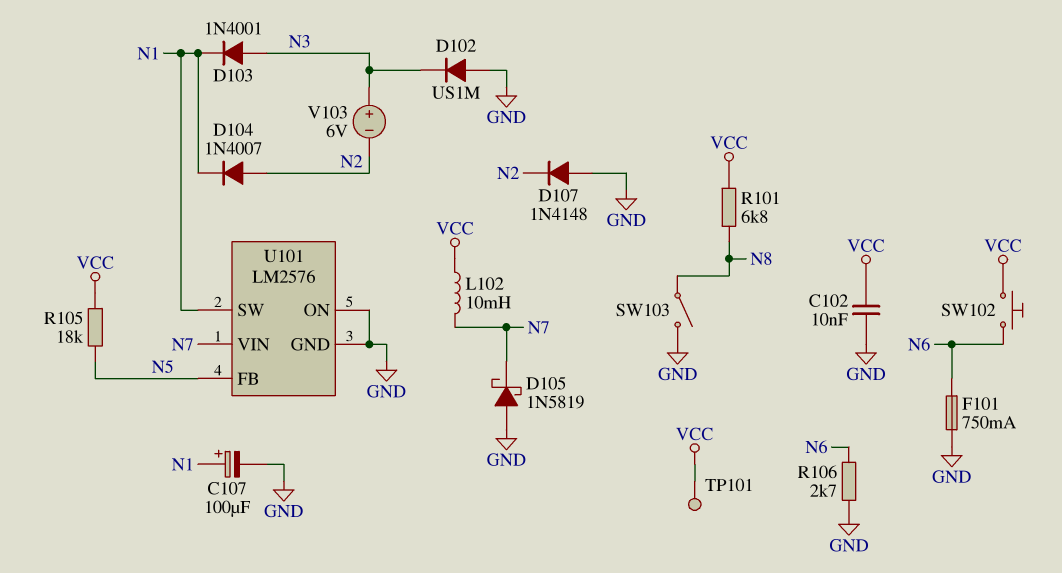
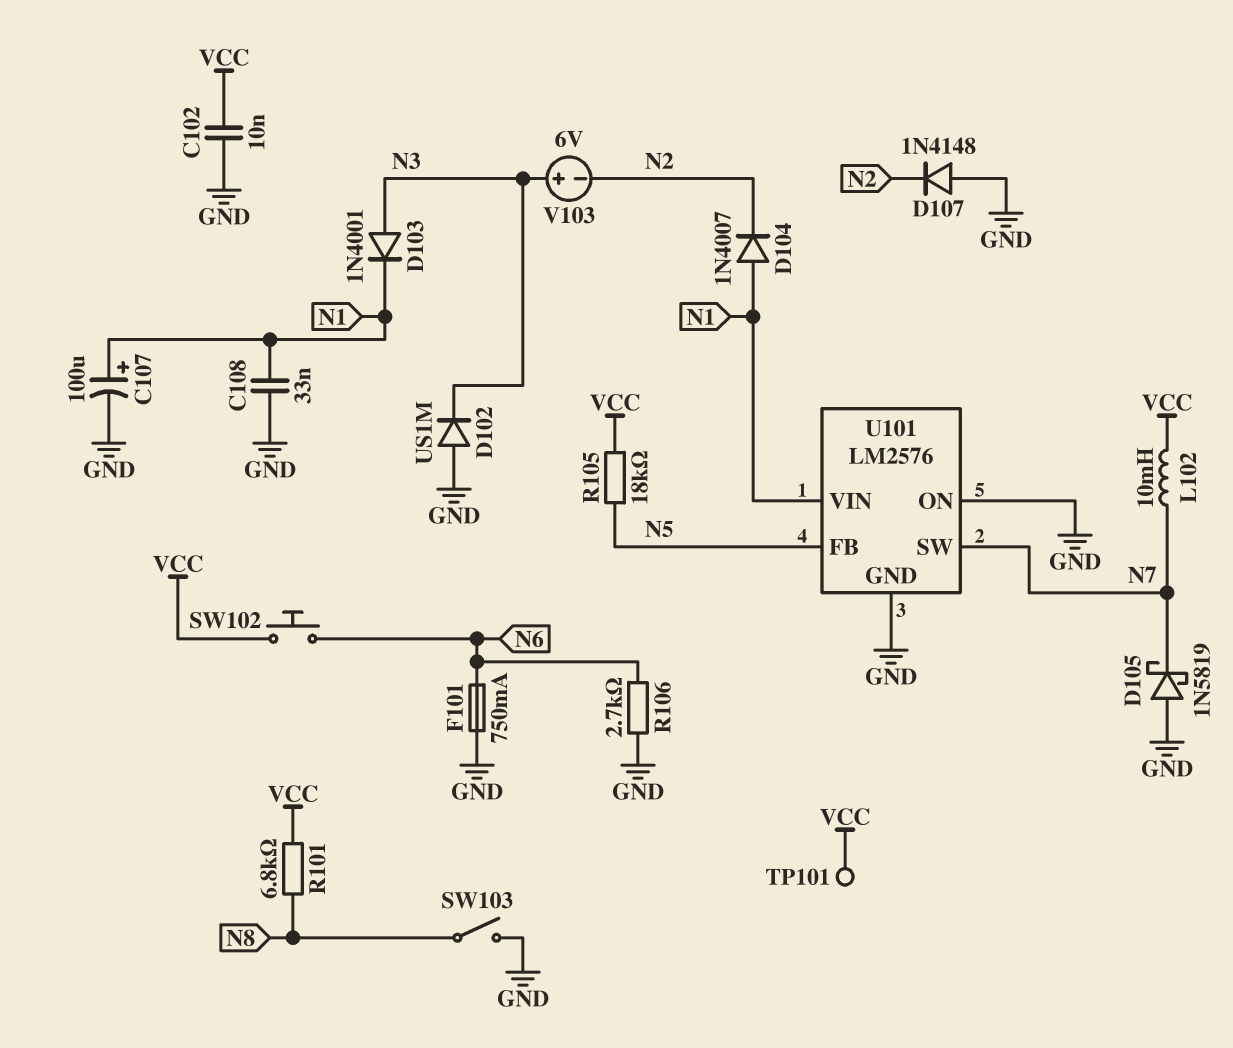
C108: none -> 33nF (GND, N1)
D104: diode 1N4007 (A N2, K N1) -> diode 1N4007 (A N1, K N2)
U101 pin SW: N1 -> N7
U101 pin VIN: N7 -> N1

